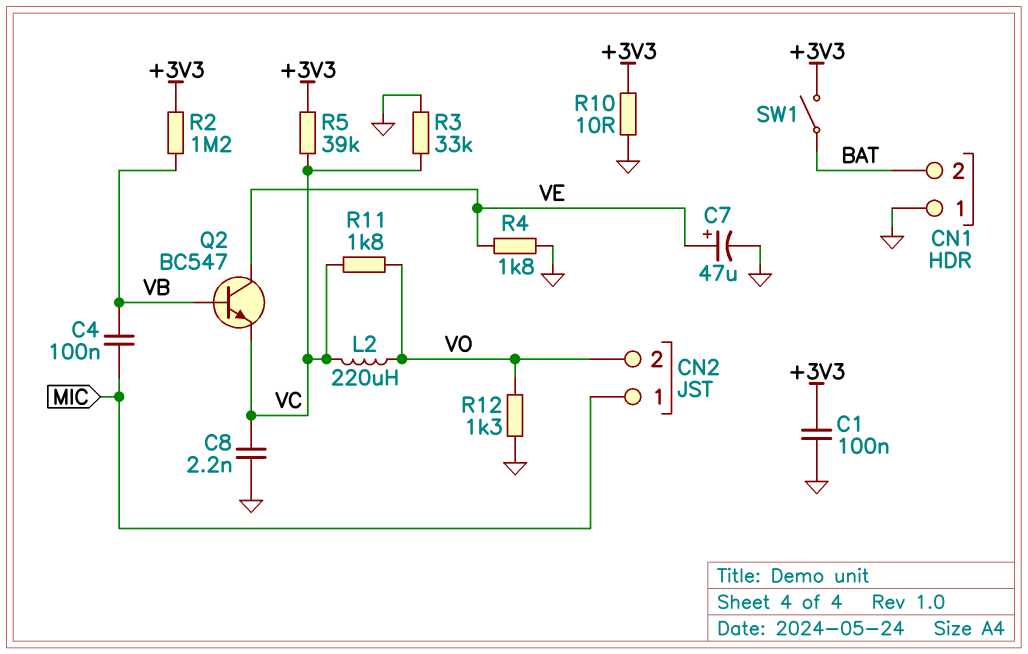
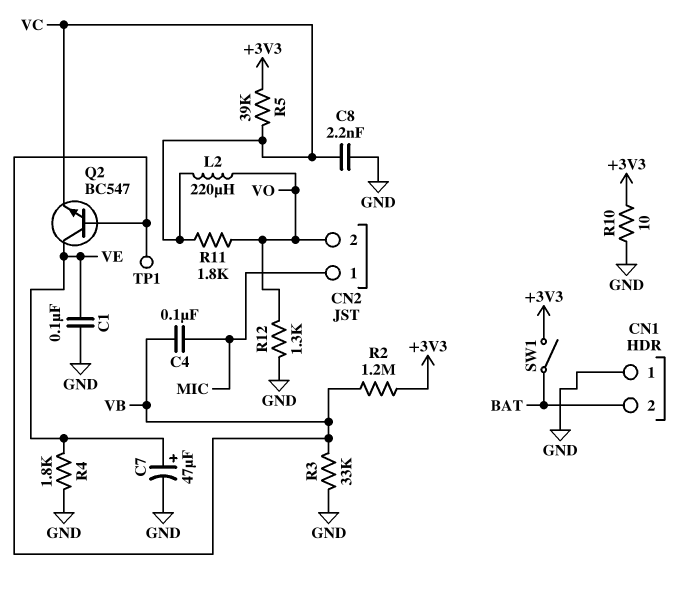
C1: 100nF (+3V3, GND) -> 100nF (GND, VE)
R3: 33k (GND, VC) -> 33k (GND, VB)
TP1: none -> test point (VB)

